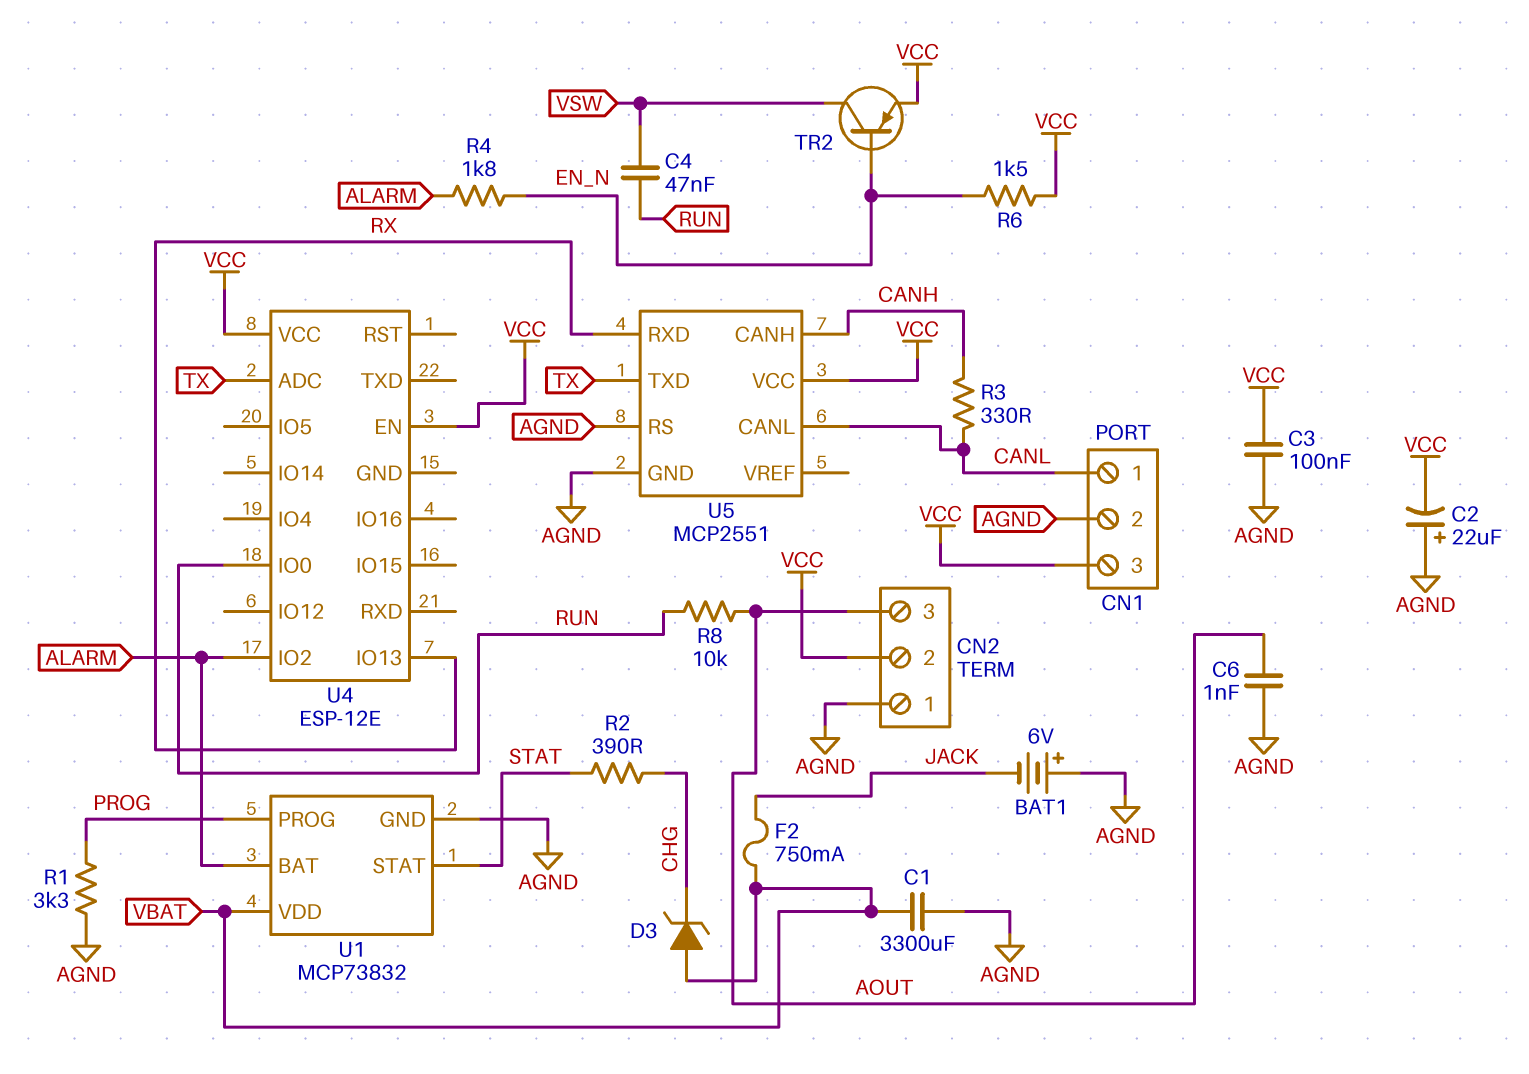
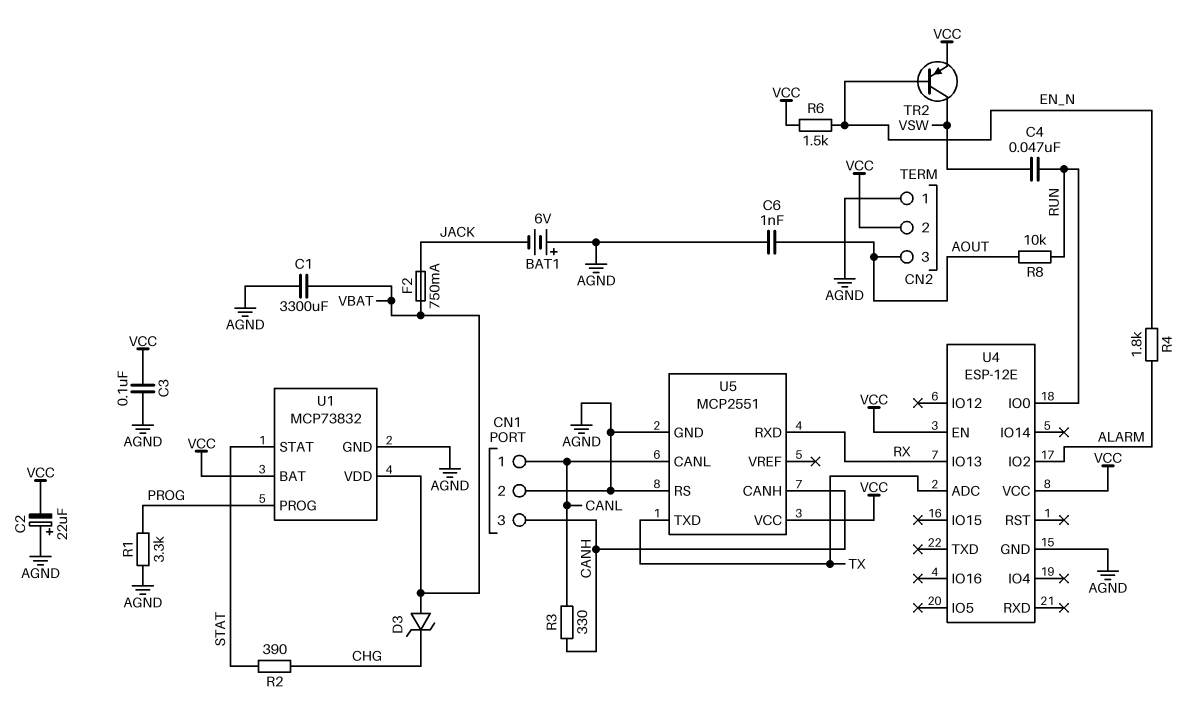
CN1 pin 3: VCC -> CANH
U1 pin BAT: ALARM -> VCC
U4 pin GND: none -> AGND

